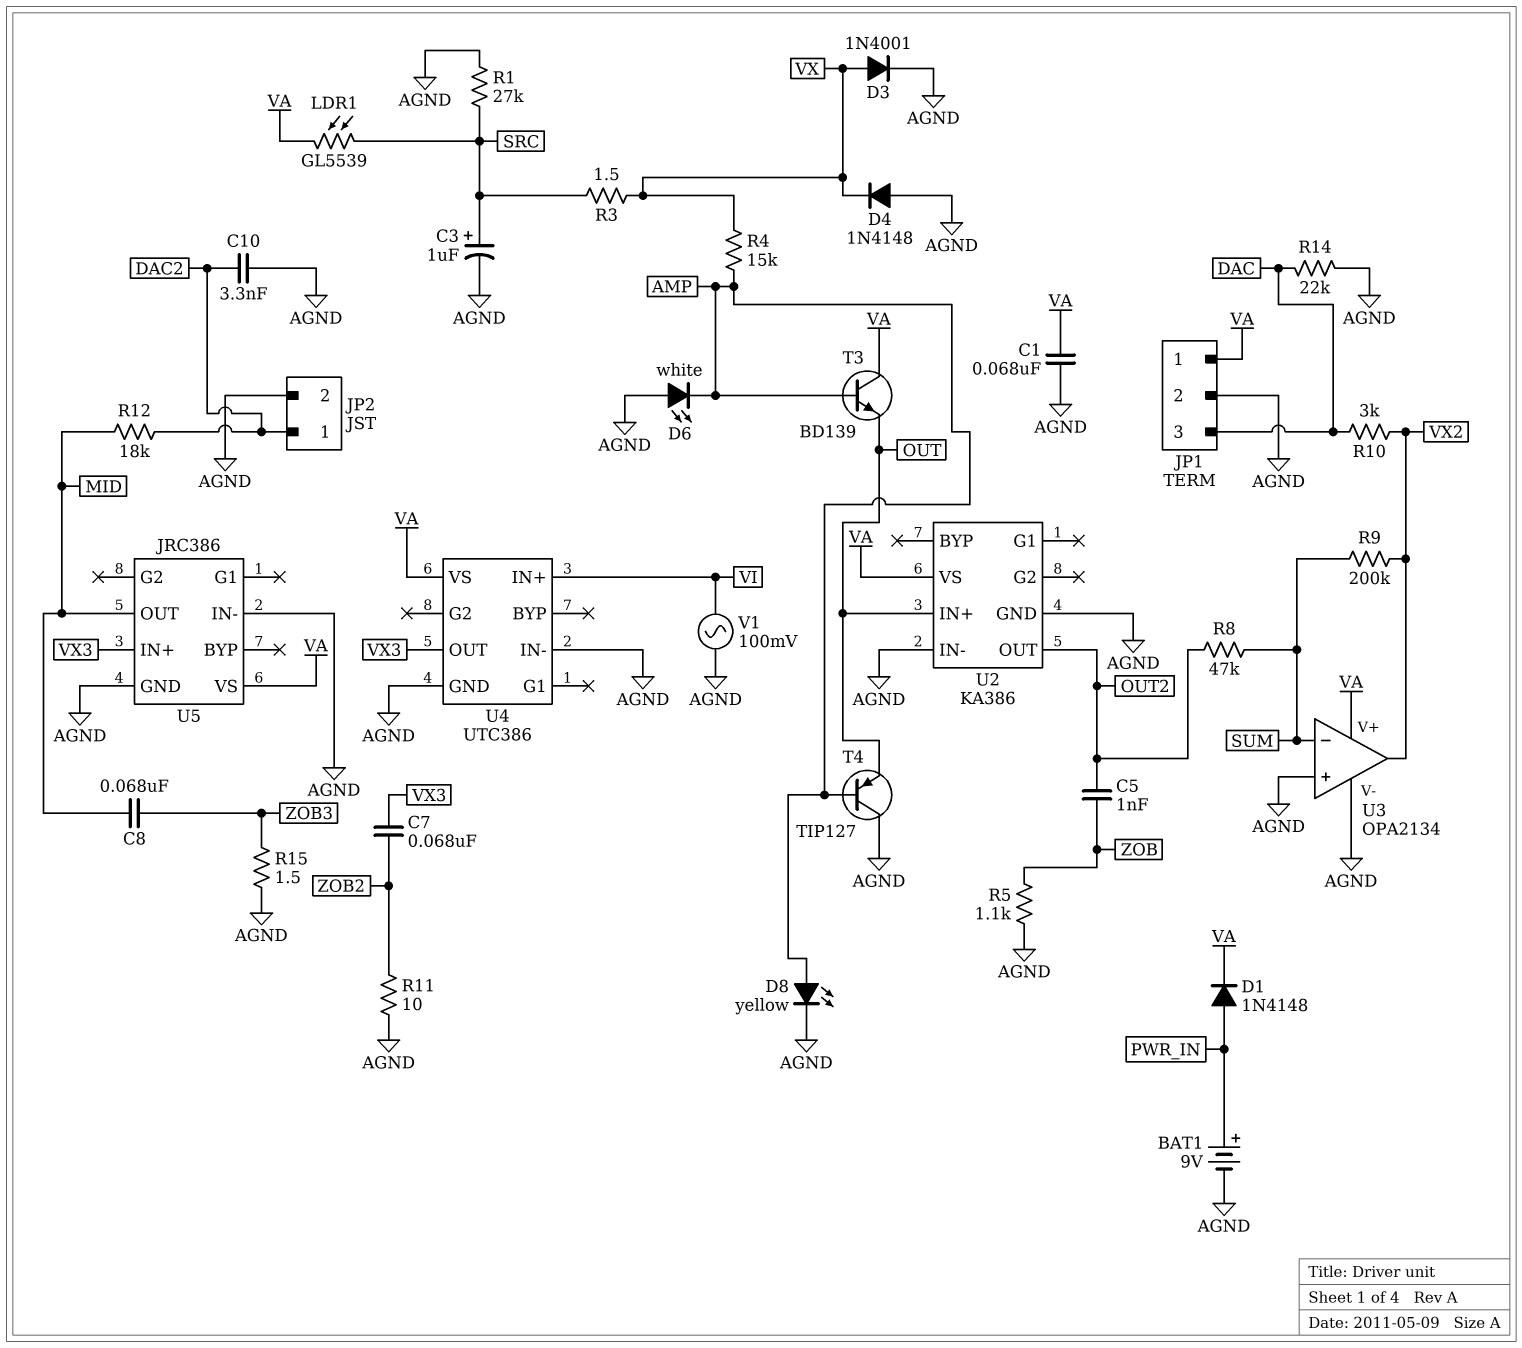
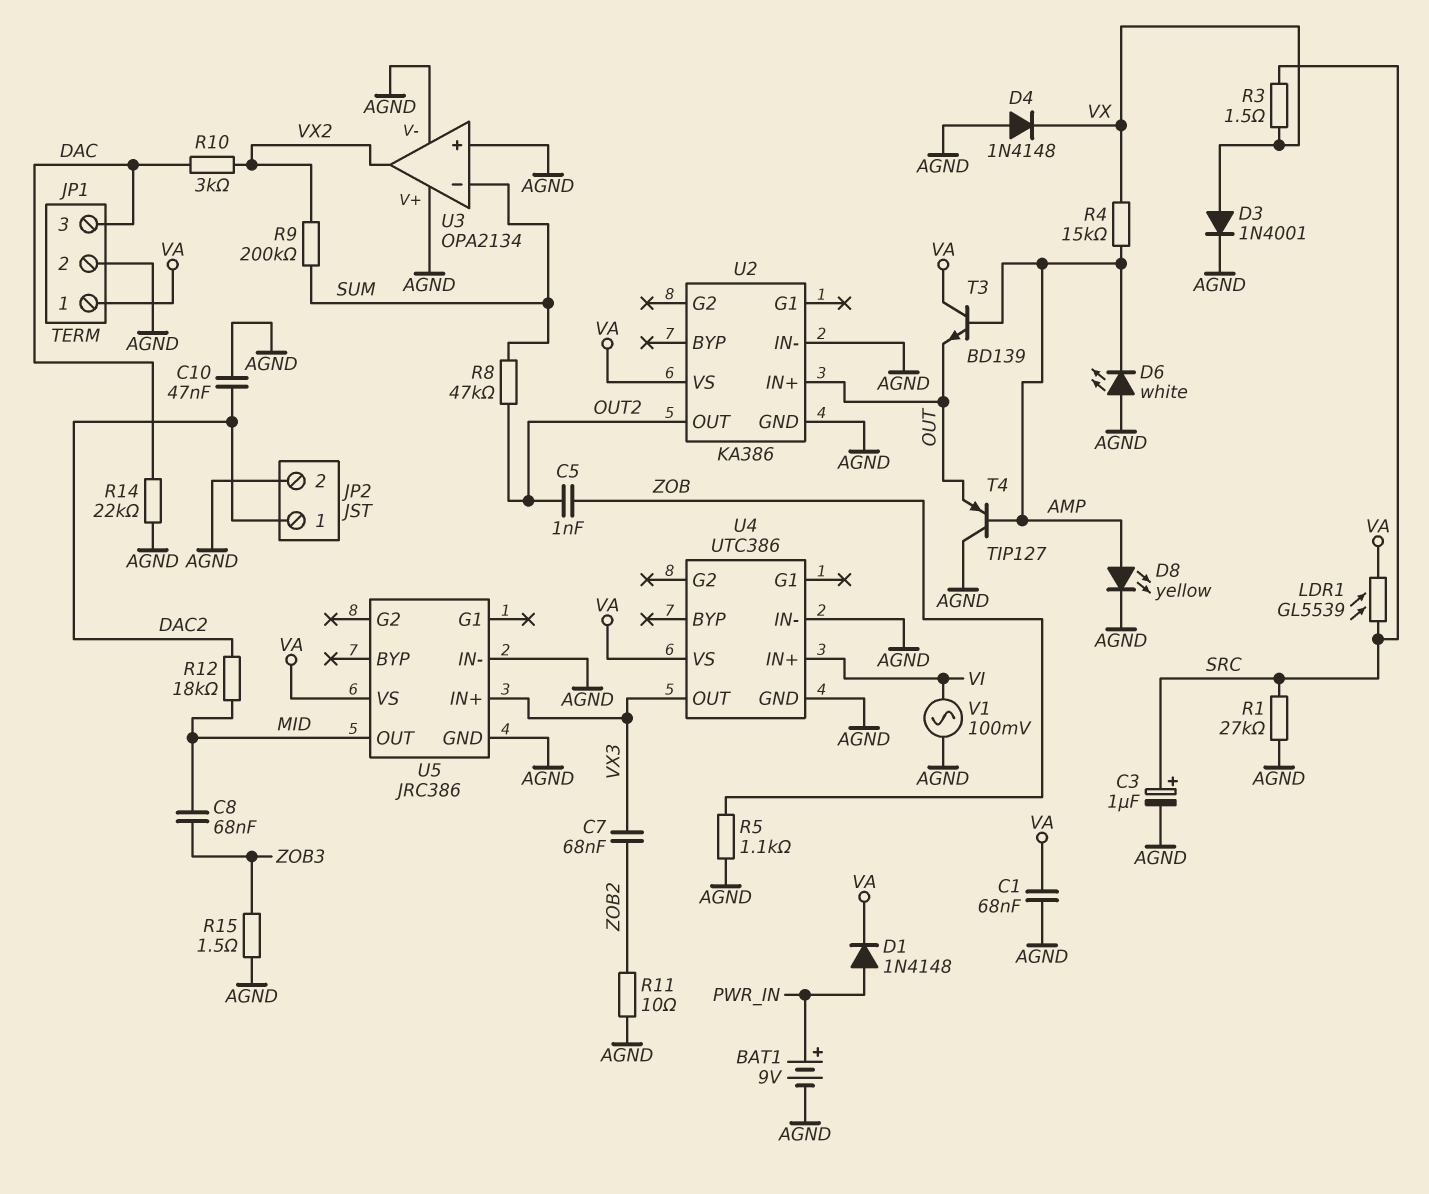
C10: 3.3nF (AGND, DAC2) -> 47nF (AGND, DAC2)
U3 pin V+: VA -> AGND

